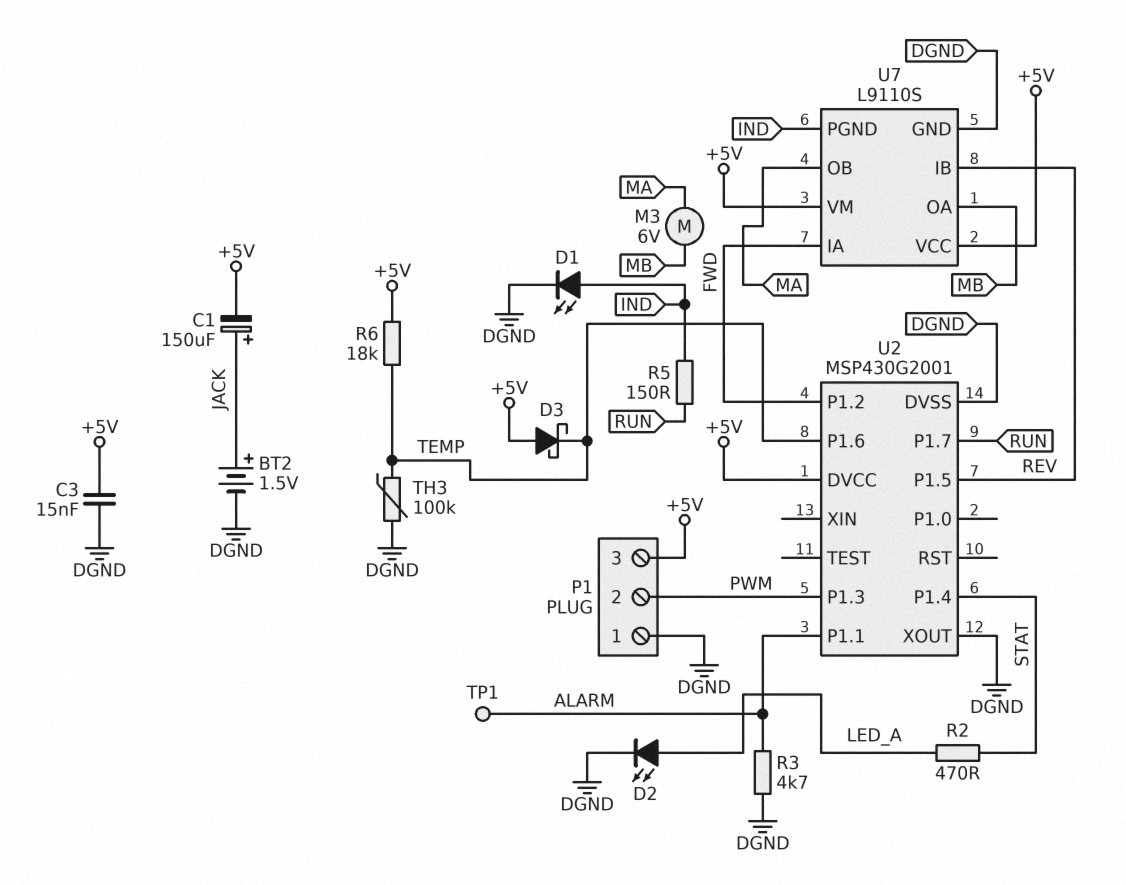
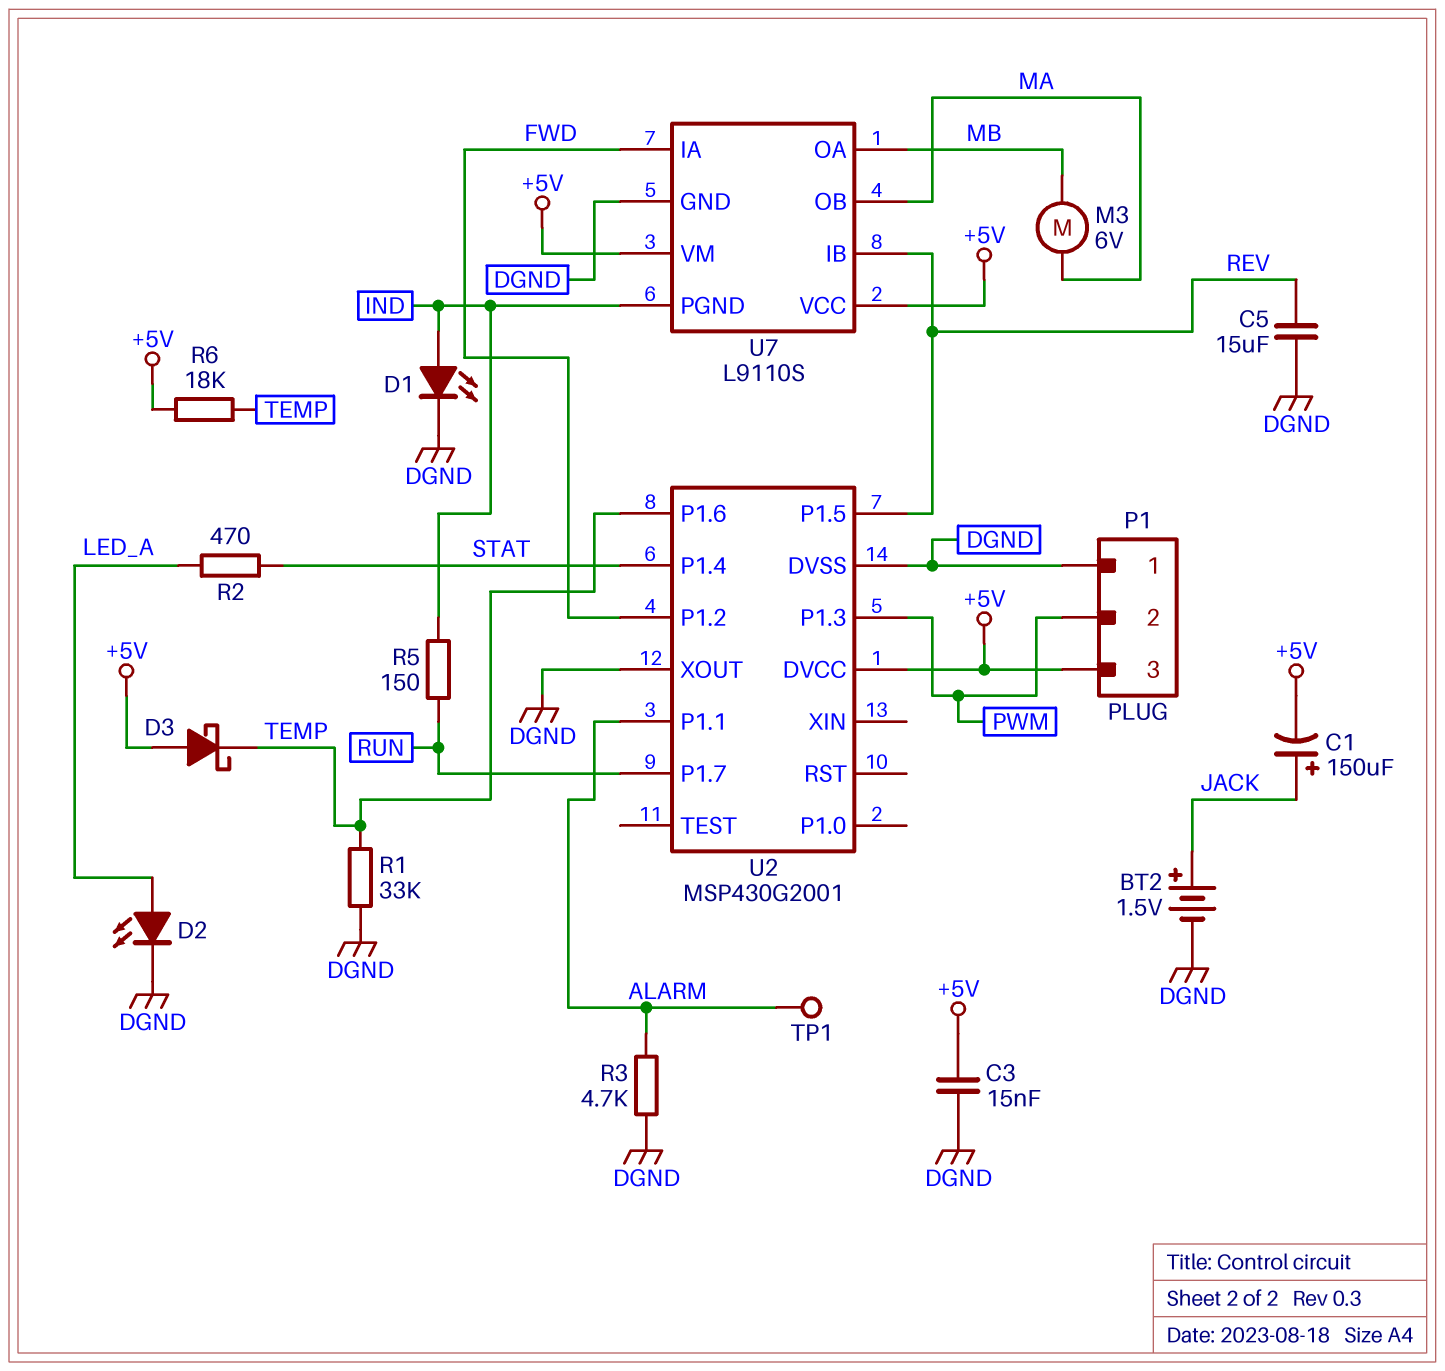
C5: none -> 15uF (DGND, REV)
R1: none -> 33k (DGND, TEMP)
TH3: 100k (DGND, TEMP) -> none

